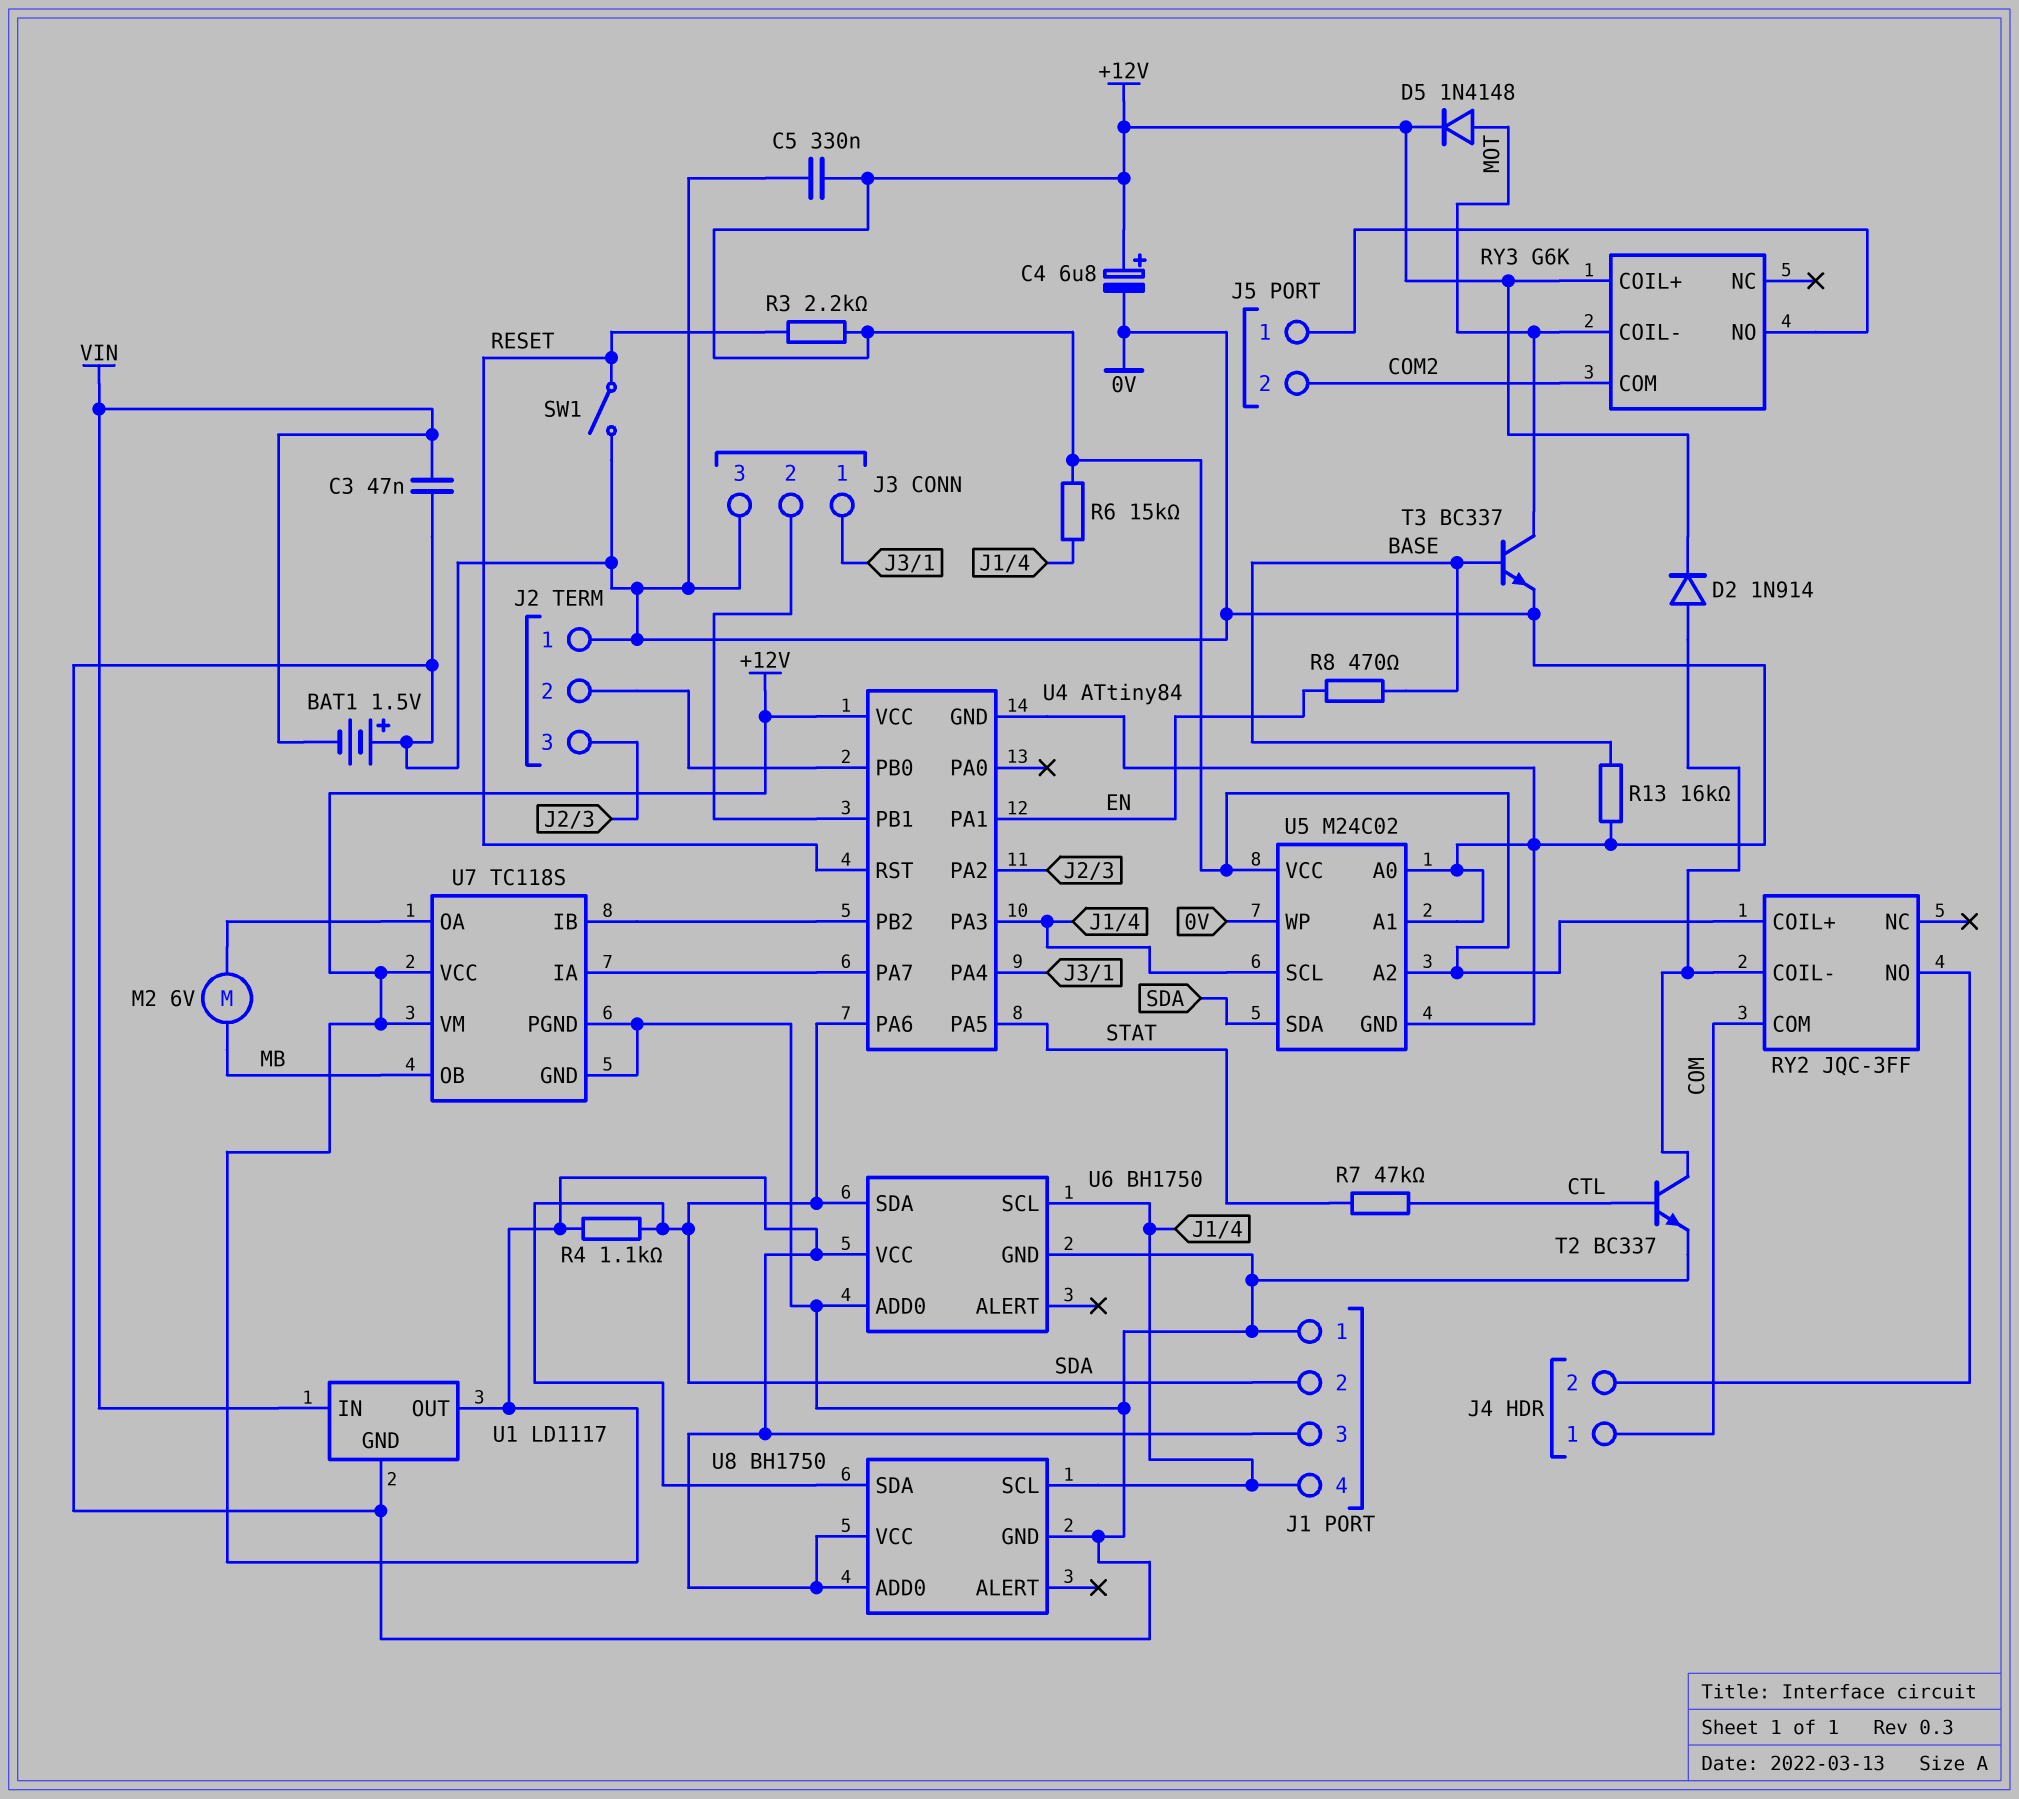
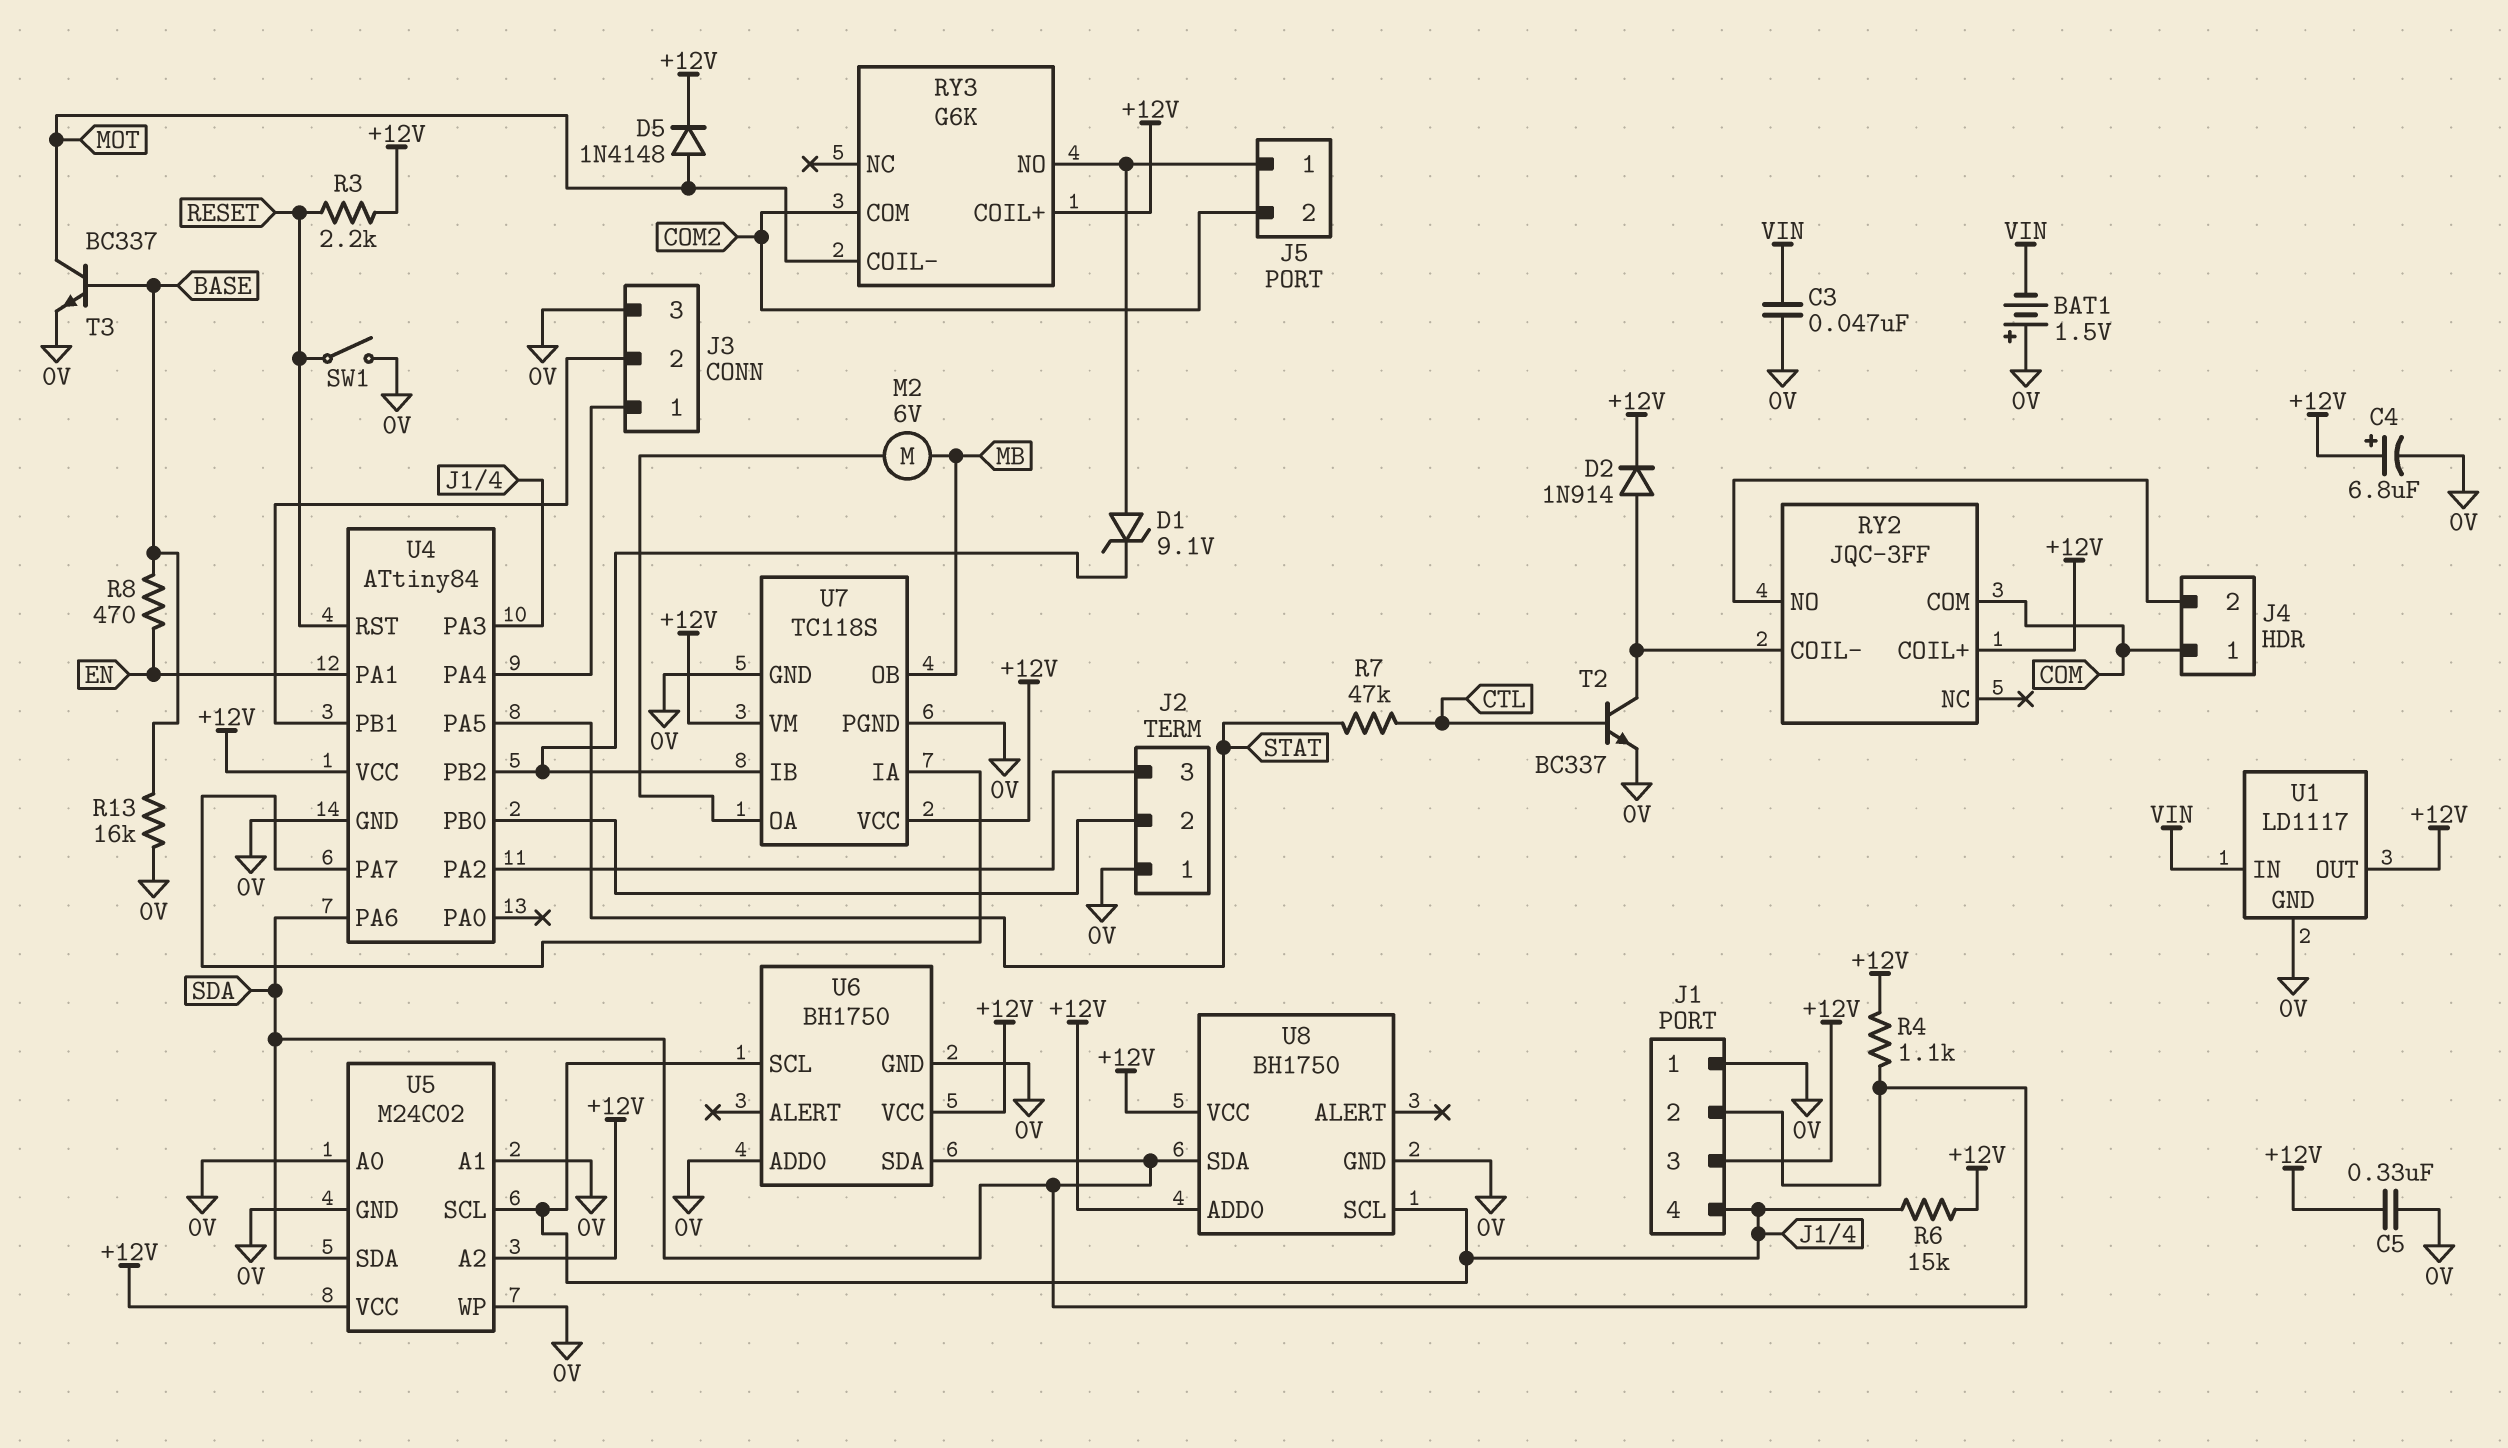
D1: none -> zener 9.1V (A J5/1, K U4/PB2)

